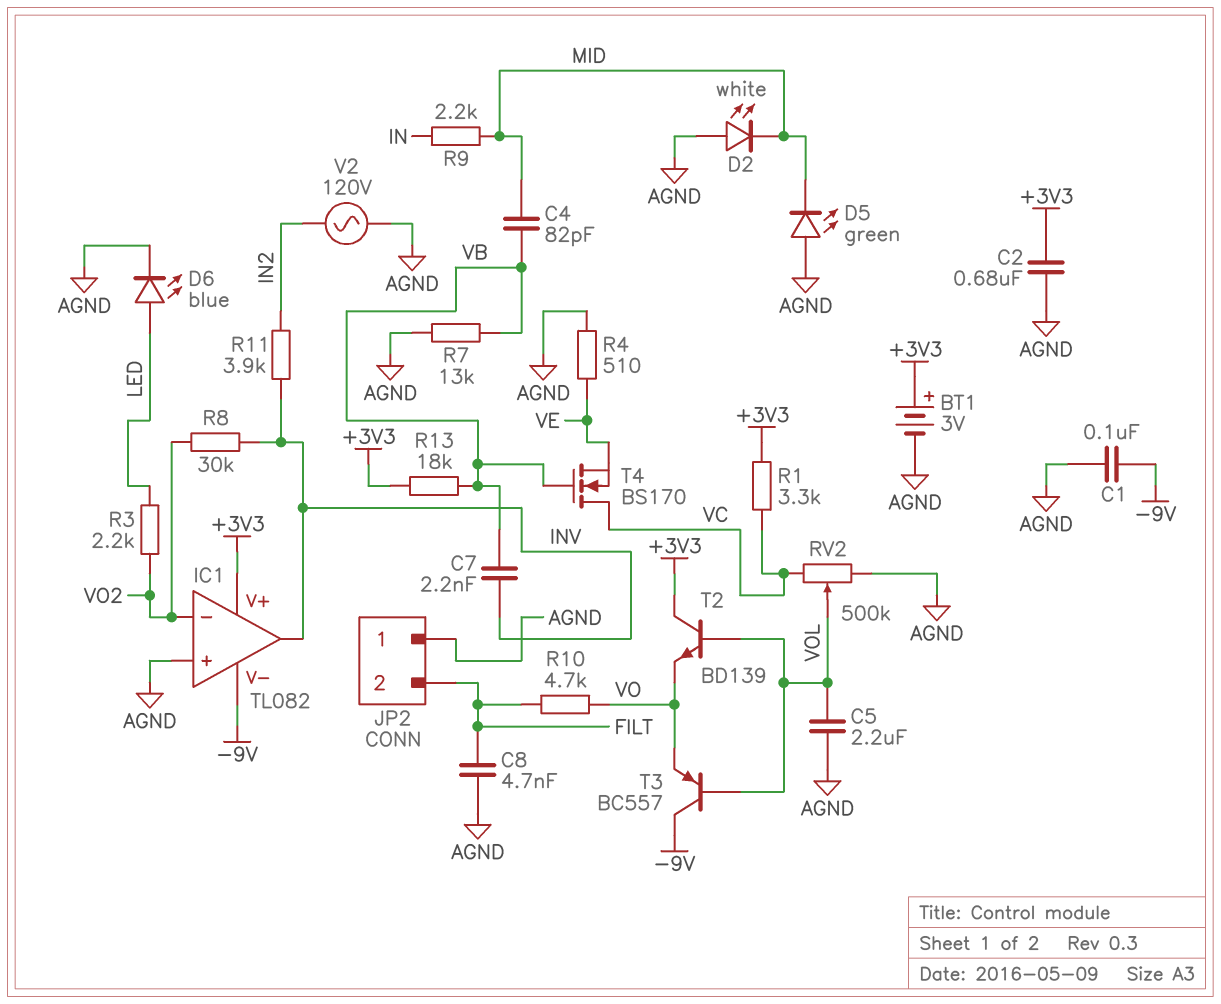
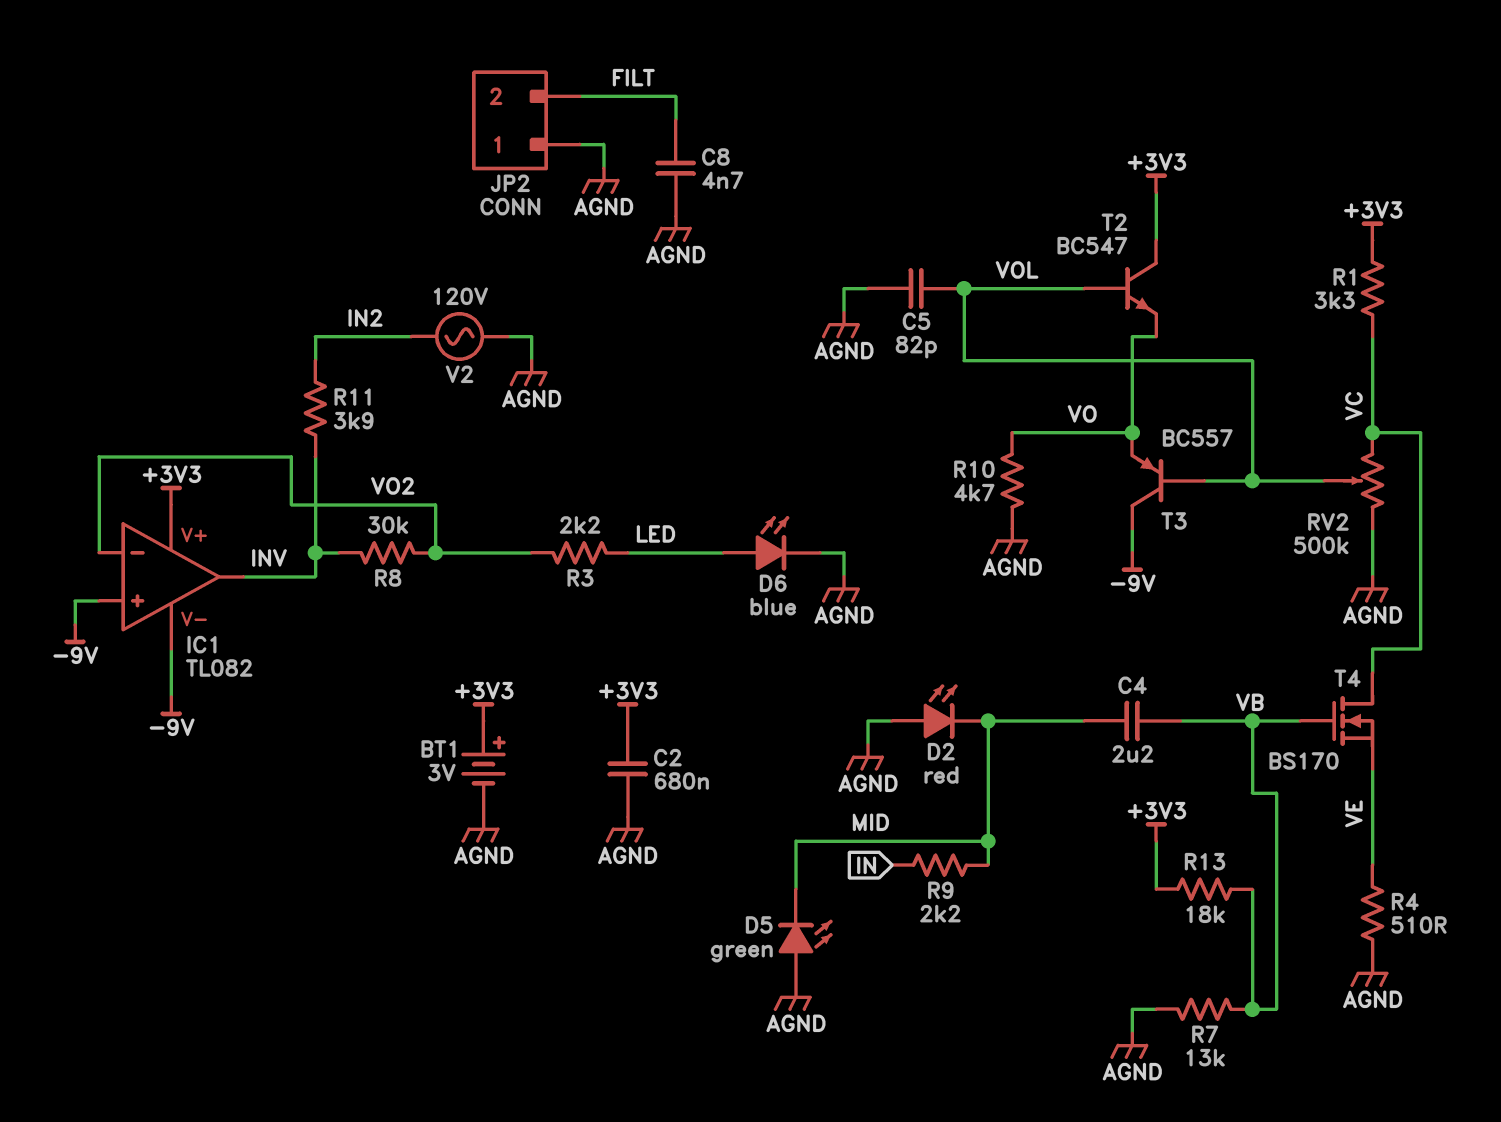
C1: 100nF (-9V, AGND) -> none
C4: 82pF (MID, VB) -> 2.2uF (MID, VB)
C5: 2.2uF (AGND, VOL) -> 82pF (AGND, VOL)
C7: 2.2nF (INV, VB) -> none
D2: LED white (A AGND, K MID) -> LED red (A AGND, K MID)
IC1 pin in+: AGND -> -9V
R10: 4.7k (FILT, VO) -> 4.7k (AGND, VO)
T2: NPN BD139 (B VOL, C +3V3, E VO) -> NPN BC547 (B VOL, C +3V3, E VO)

